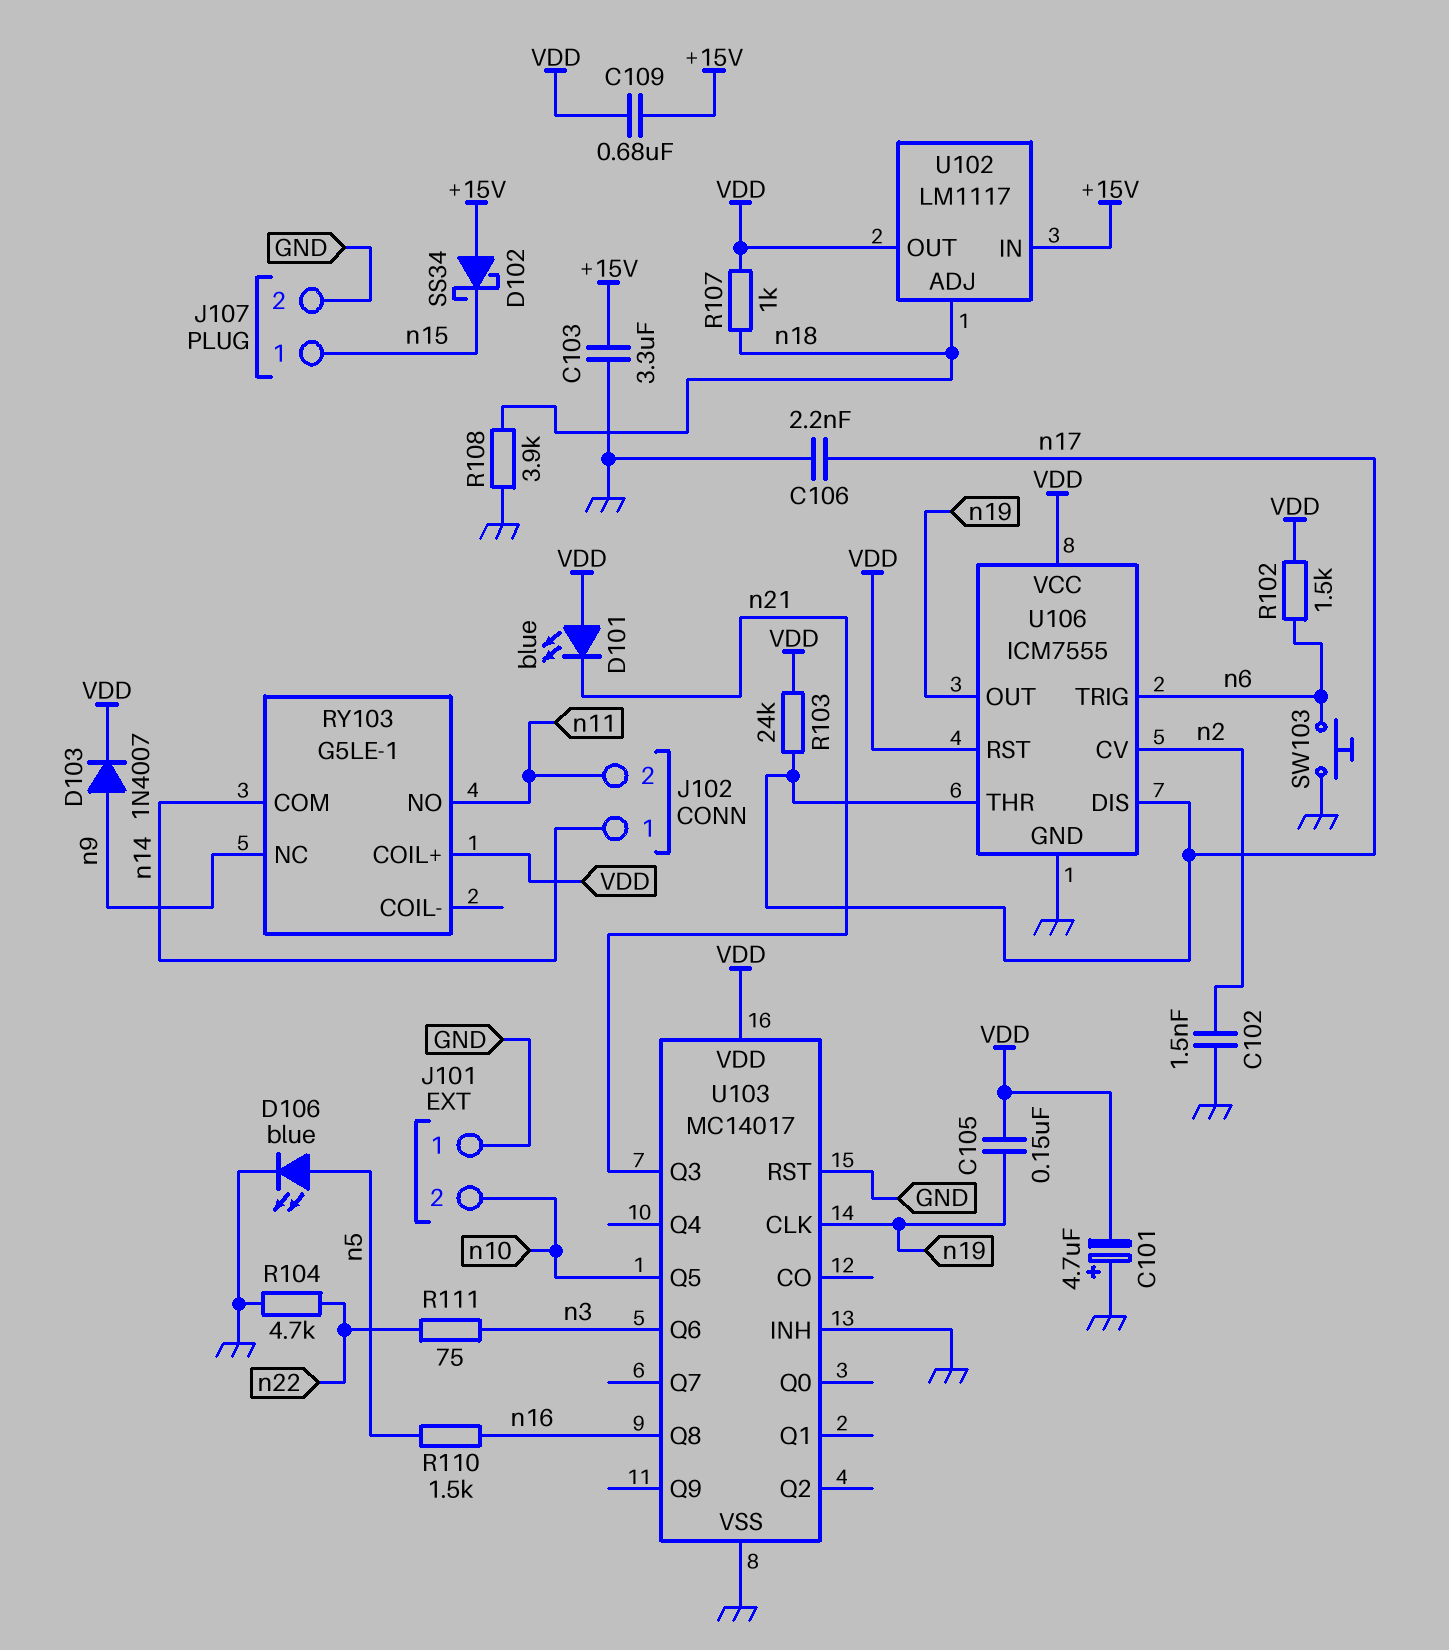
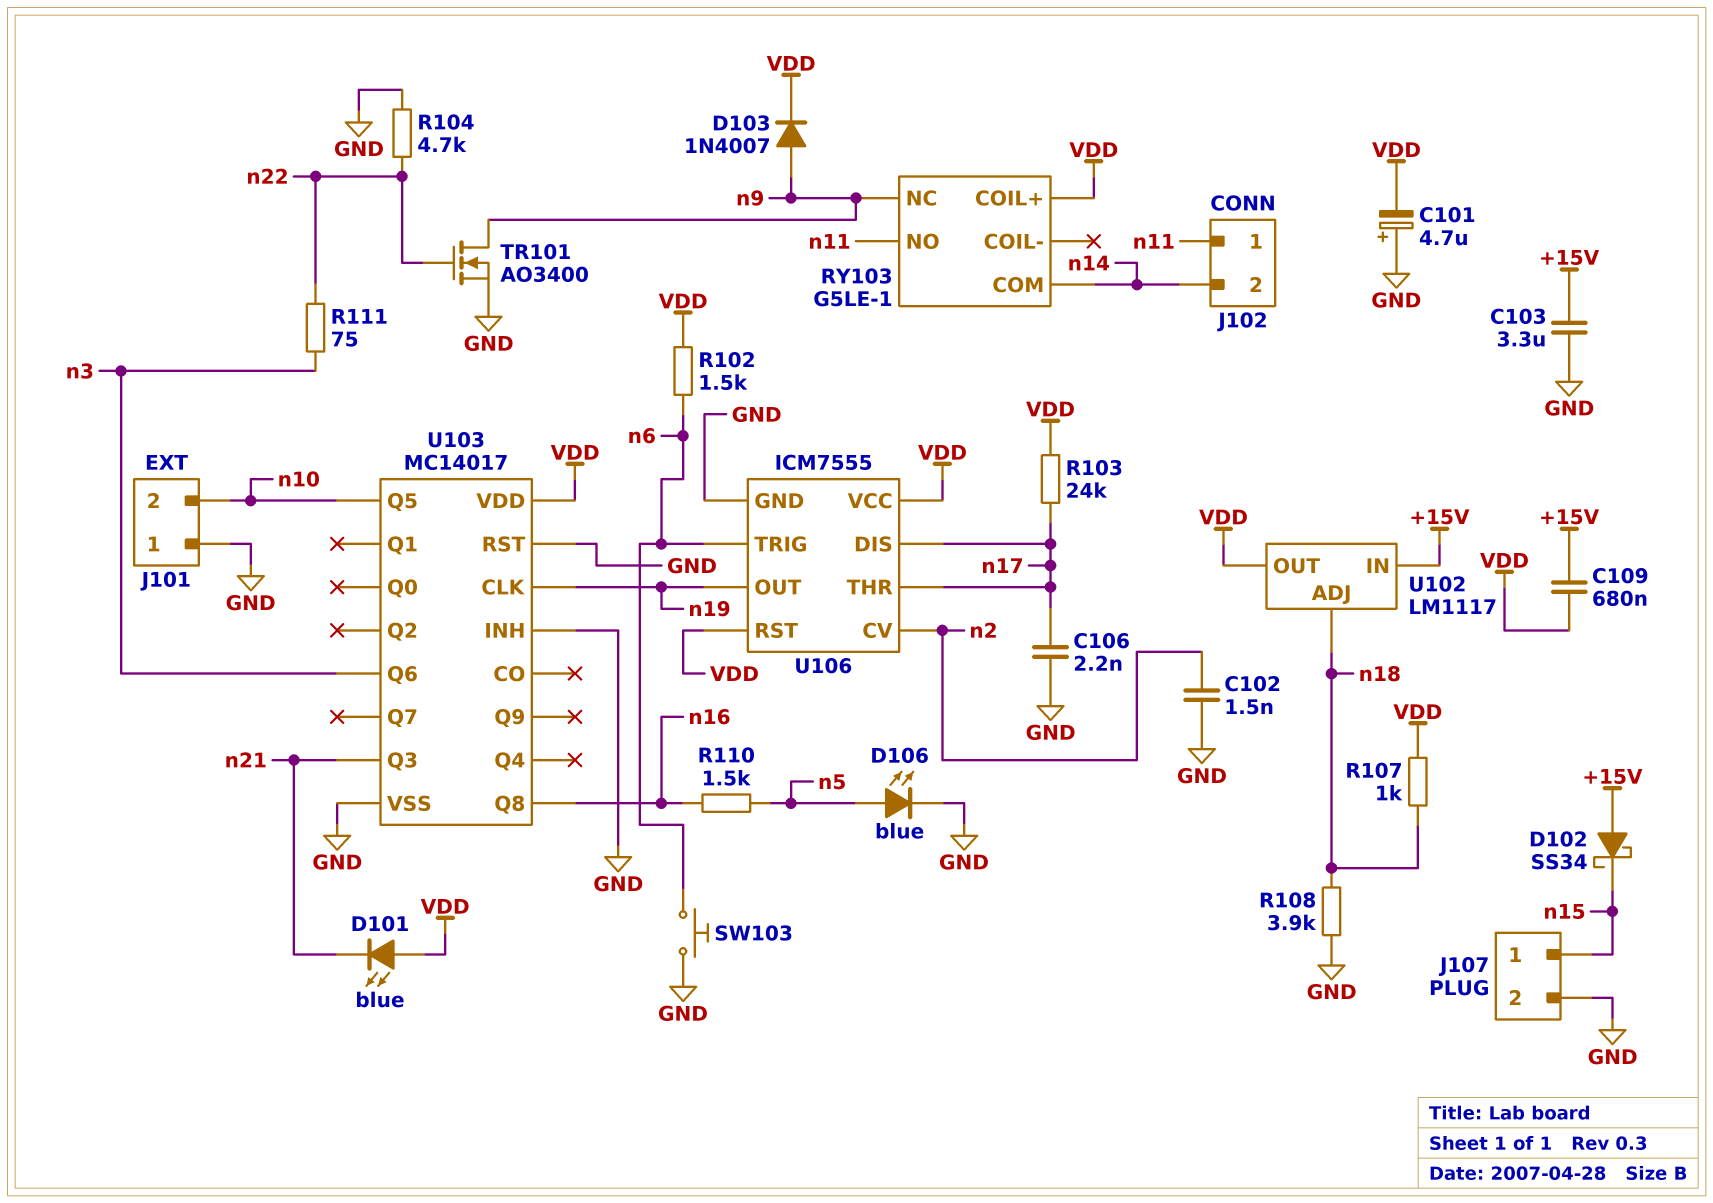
C105: 150nF (VDD, n19) -> none
J102 pin 1: n14 -> n11
J102 pin 2: n11 -> n14
TR101: none -> NMOS AO3400 (G n22, D n9, S GND)

